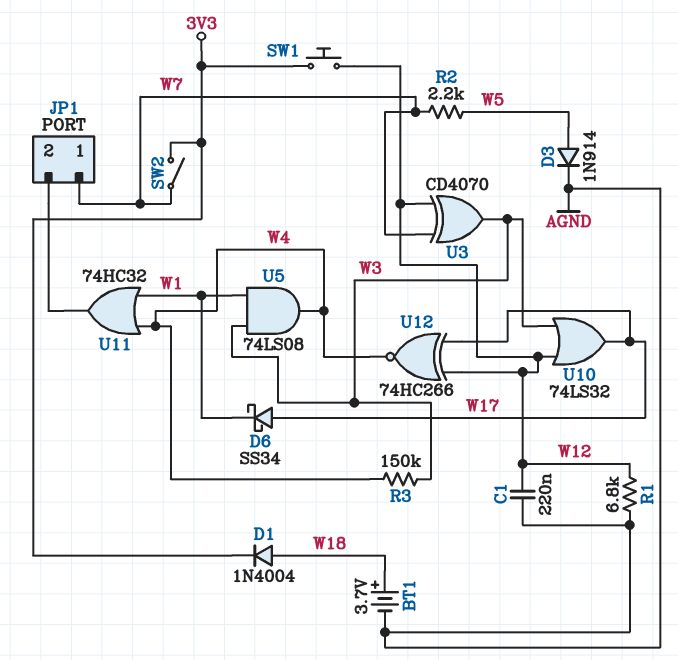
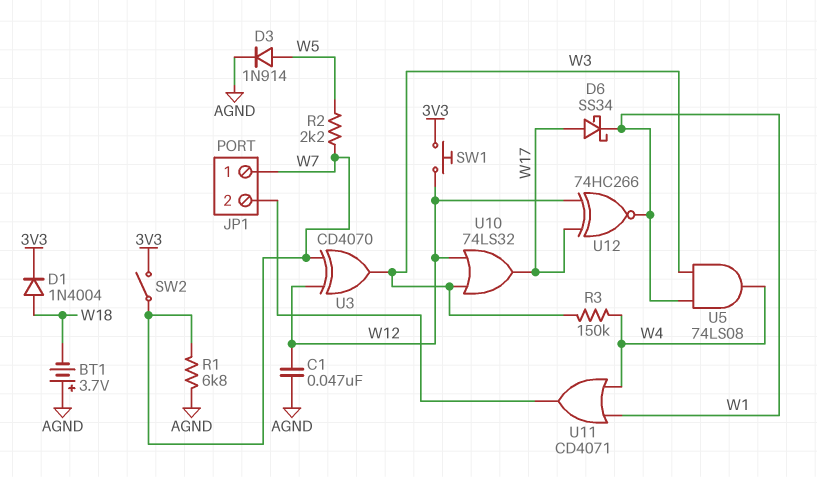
BT1: 3.7V (plus W18, minus AGND) -> 3.7V (plus AGND, minus W18)
C1: 220nF (AGND, W12) -> 47nF (AGND, W12)
R1: 6.8k (AGND, W12) -> 6.8k (AGND, W7)
U11: OR 74HC32 (in W1, in W4, out JP1/2) -> OR CD4071 (in W1, in W4, out JP1/2)
U12: XNOR 74HC266 (in W12, in W17, out W4) -> XNOR 74HC266 (in W12, in W17, out W1)

